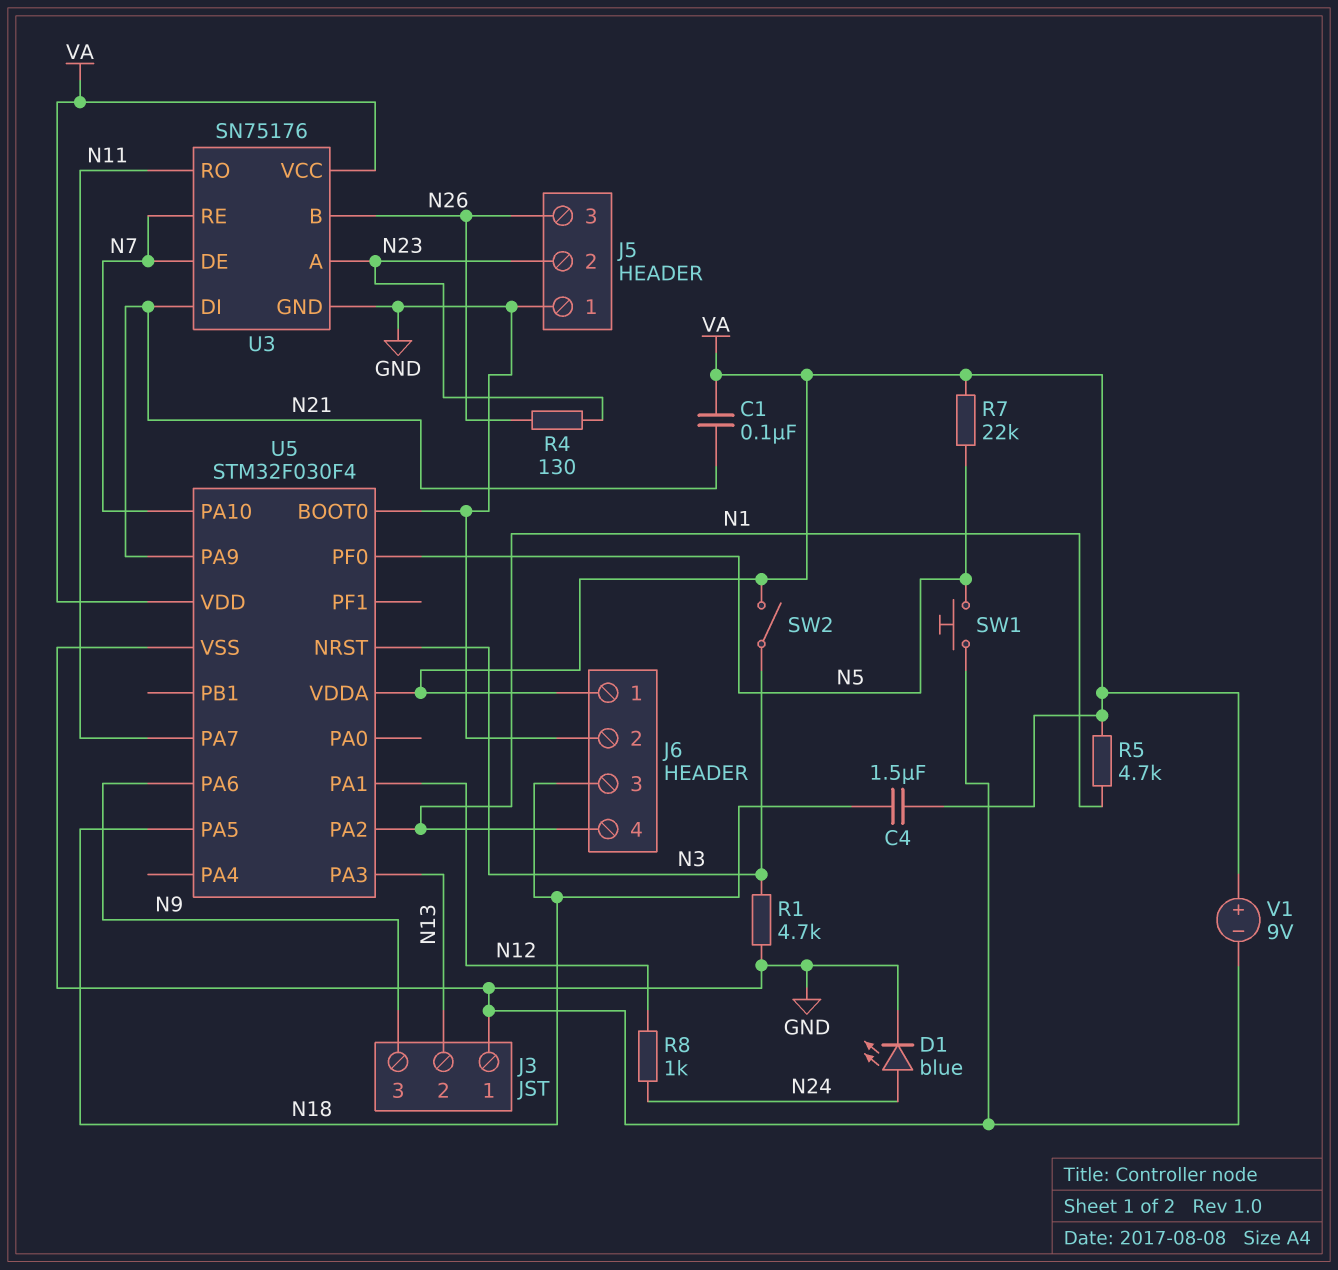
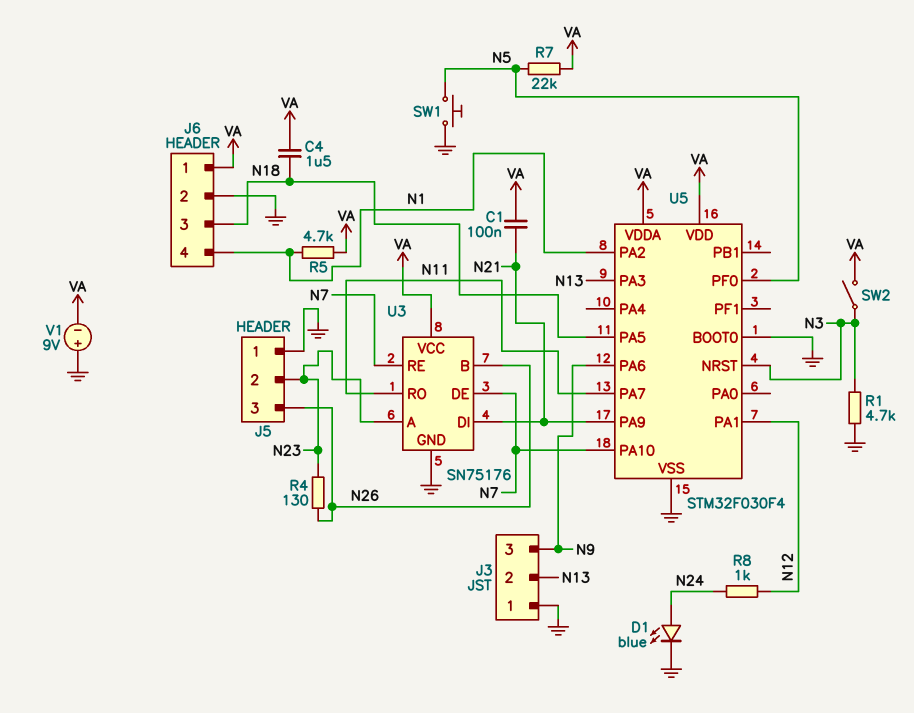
V1: 9V (plus VA, minus GND) -> 9V (plus GND, minus VA)

